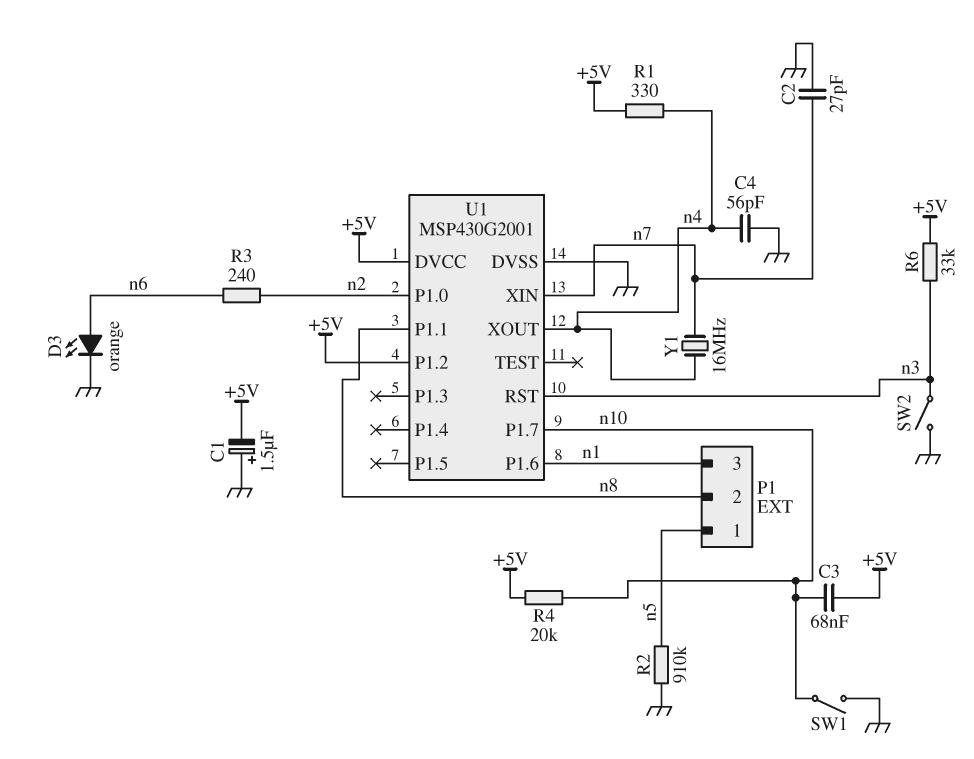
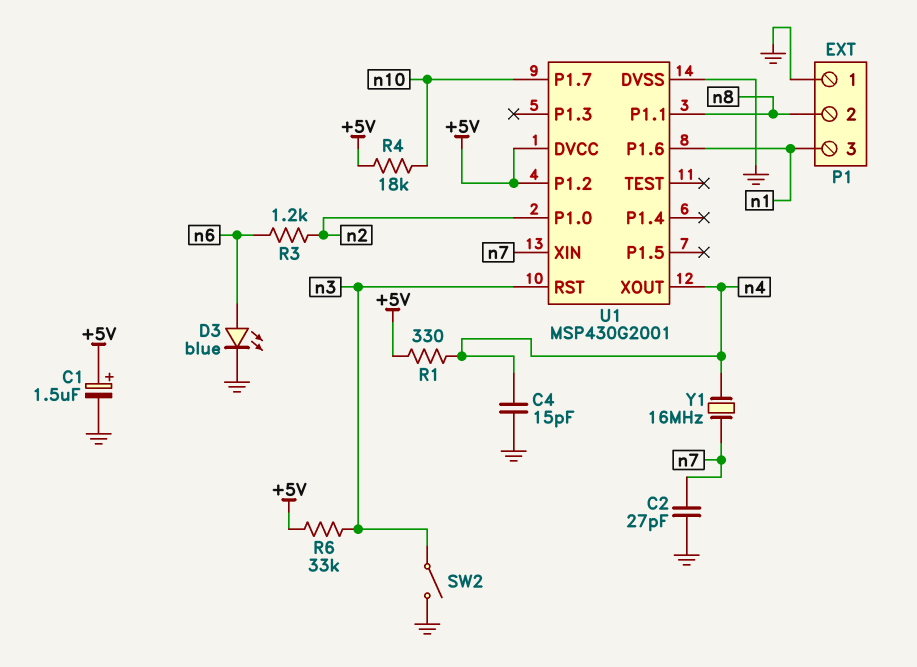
C1: 1.5uF (plus GND, minus +5V) -> 1.5uF (plus +5V, minus GND)
C3: 68nF (+5V, n10) -> none
C4: 56pF (GND, n4) -> 15pF (GND, n4)
D3: LED orange (A n6, K GND) -> LED blue (A n6, K GND)
P1 pin 1: n5 -> GND
R2: 910k (GND, n5) -> none
R3: 240 (n2, n6) -> 1.2k (n2, n6)
R4: 20k (+5V, n10) -> 18k (+5V, n10)
SW1: switch (GND, n10) -> none

